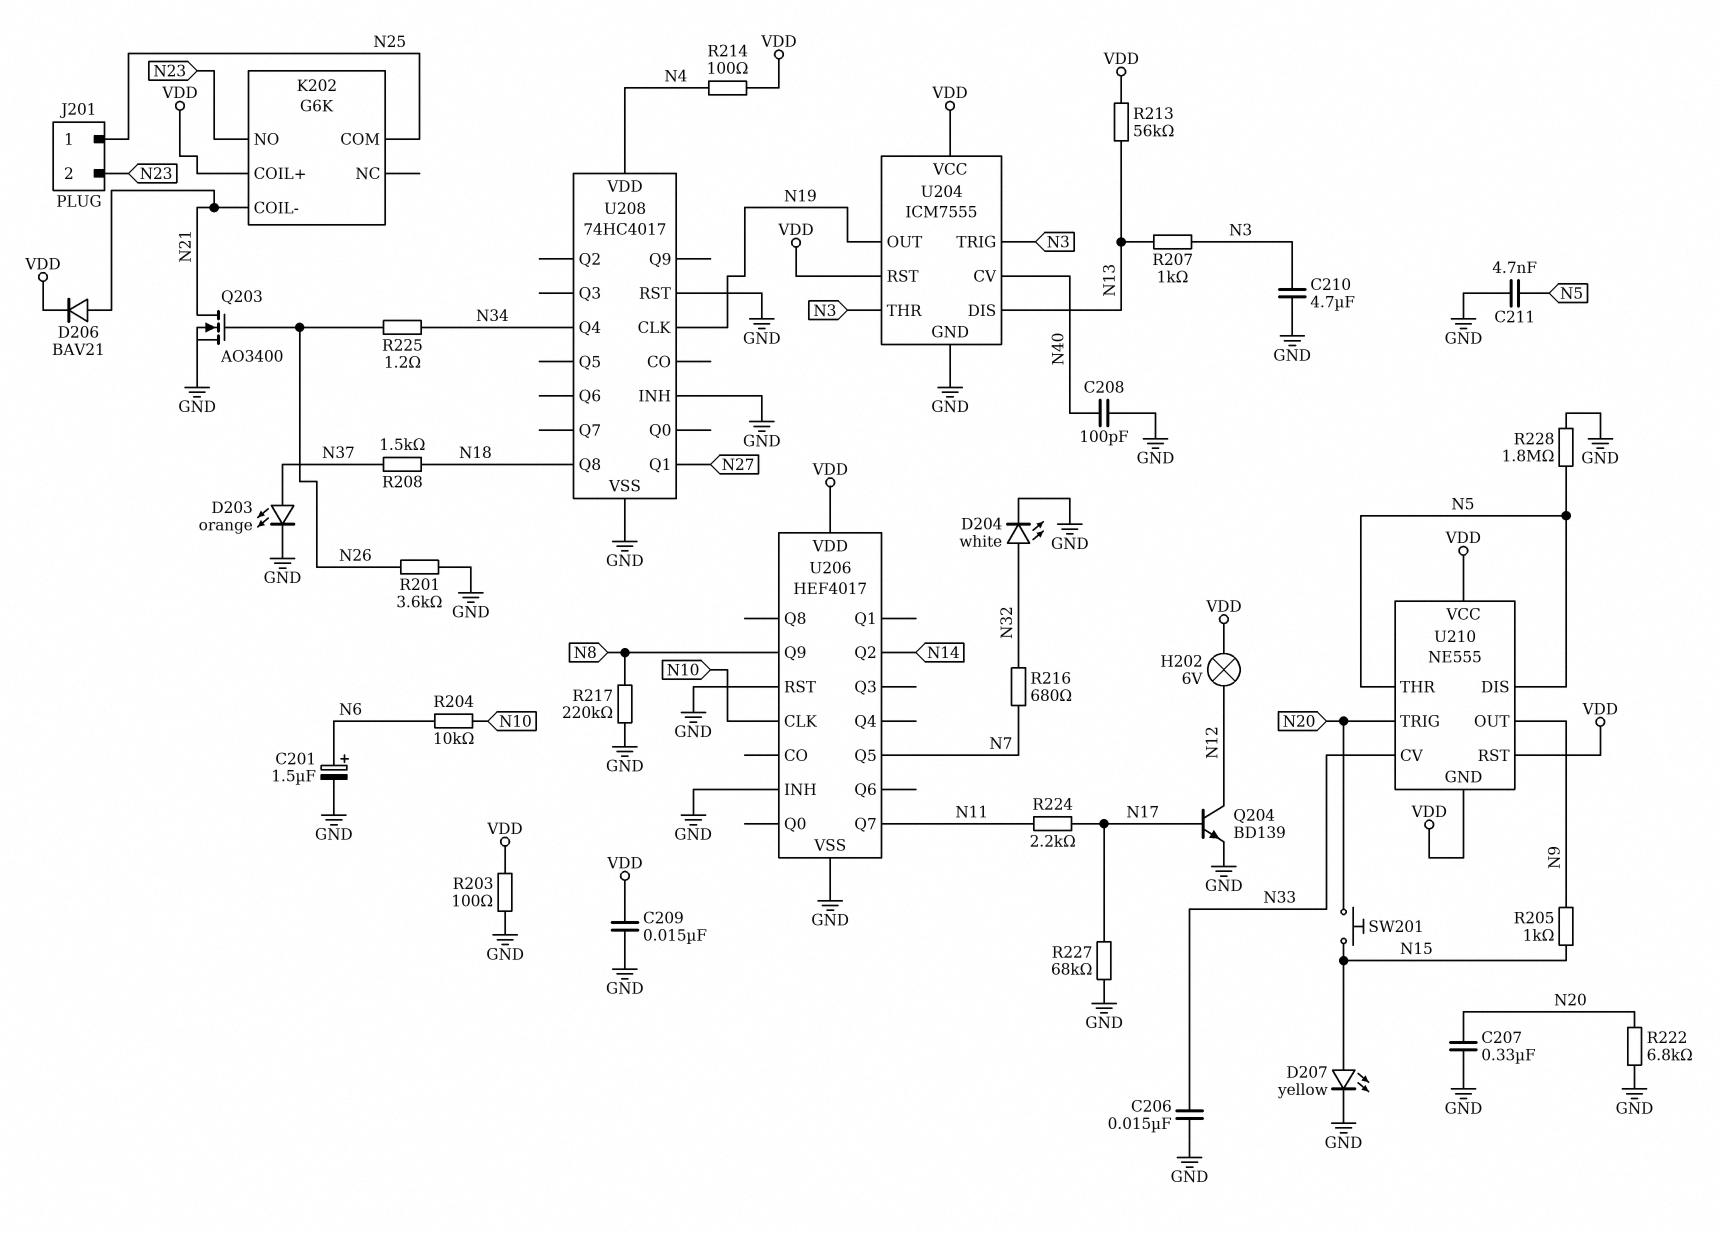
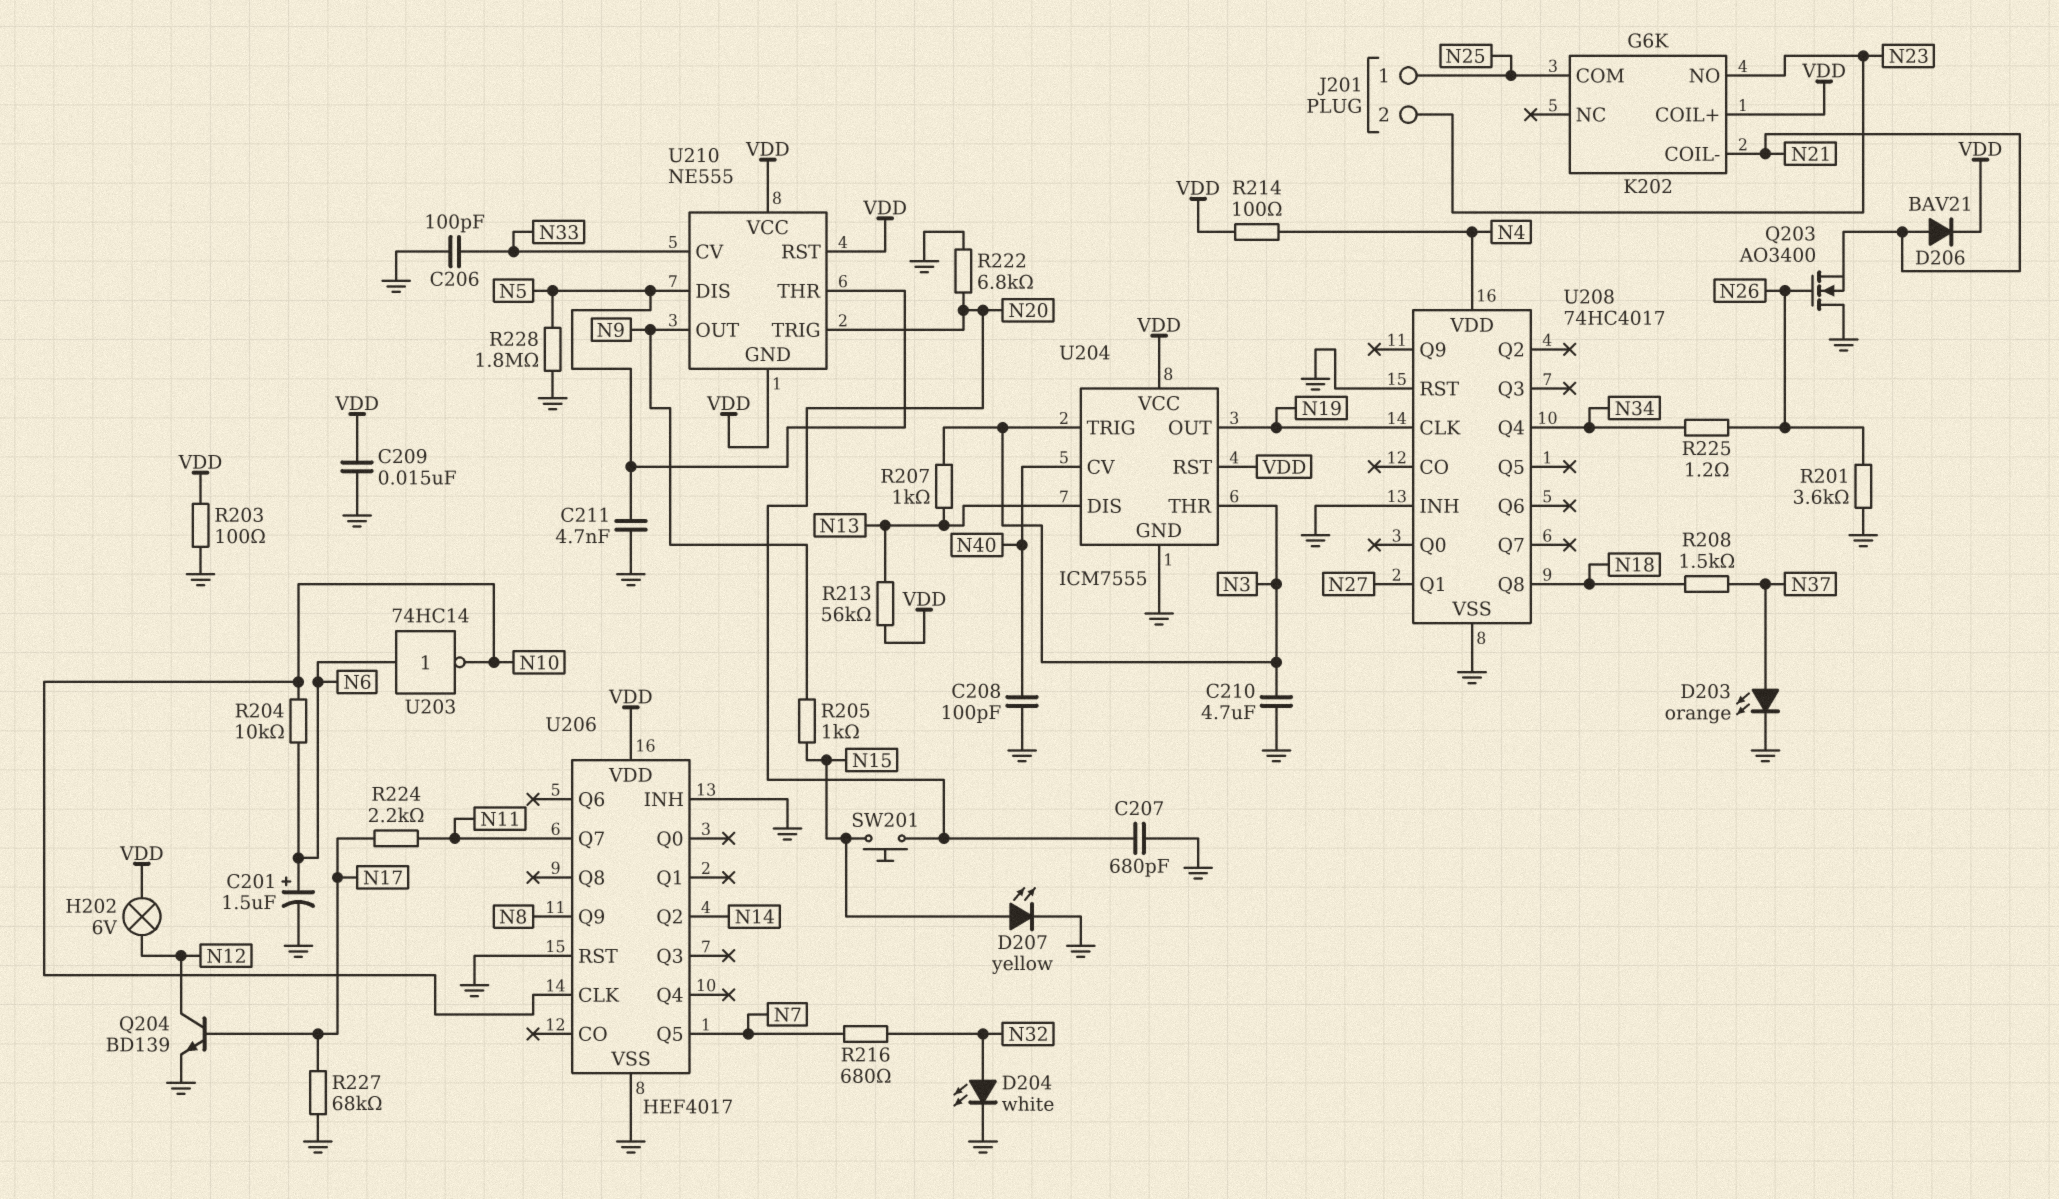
C206: 15nF (GND, N33) -> 100pF (GND, N33)
C207: 330nF (GND, N20) -> 680pF (GND, N20)
Q203: NMOS AO3400 (G N26, D N21, S GND) -> NMOS AO3400 (G N26, D GND, S N21)
R217: 220k (GND, N8) -> none
U203: none -> NOT 74HC14 (in N6, out N10)

